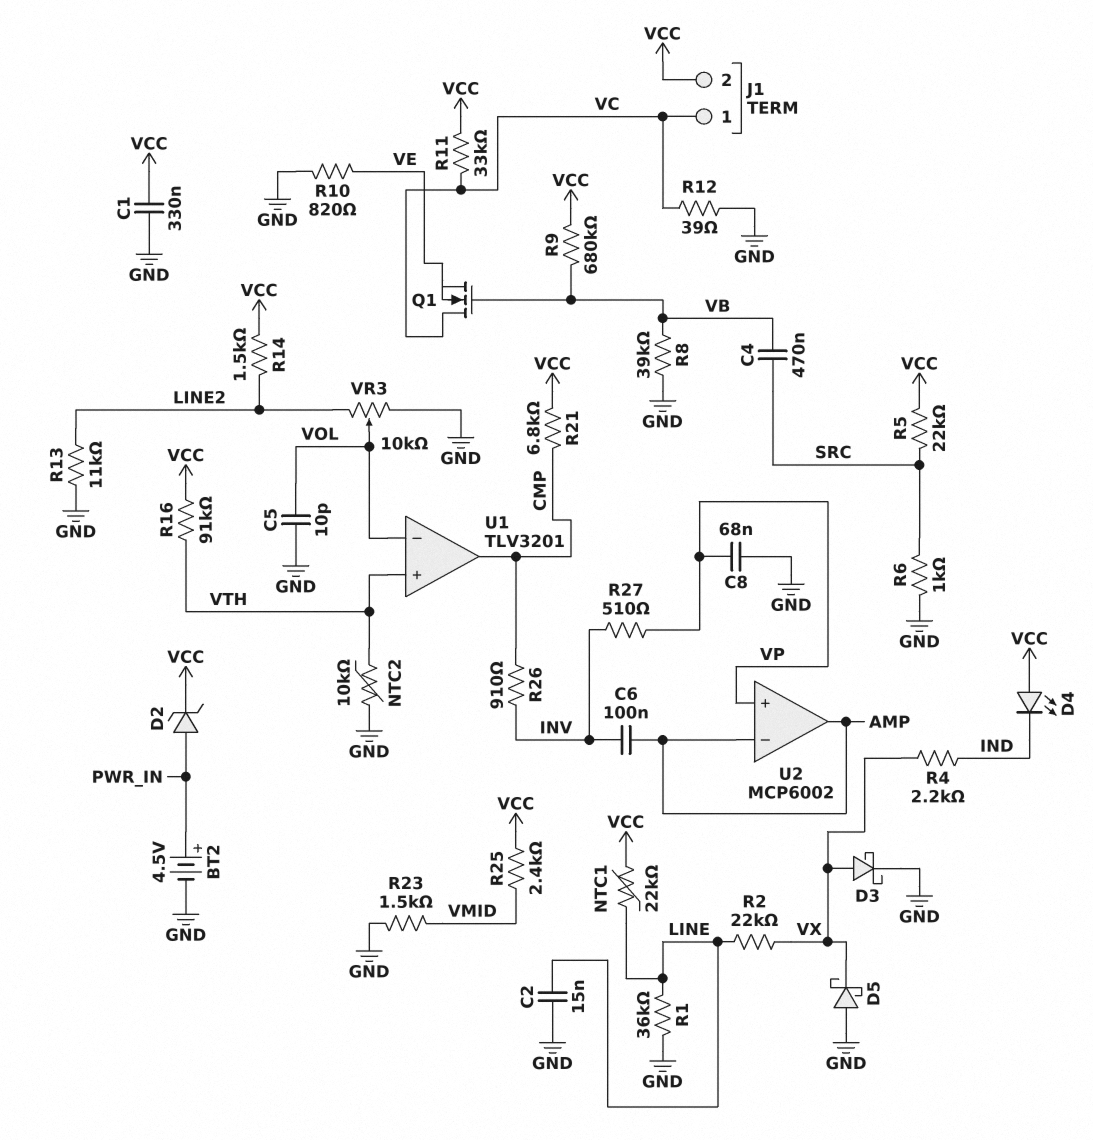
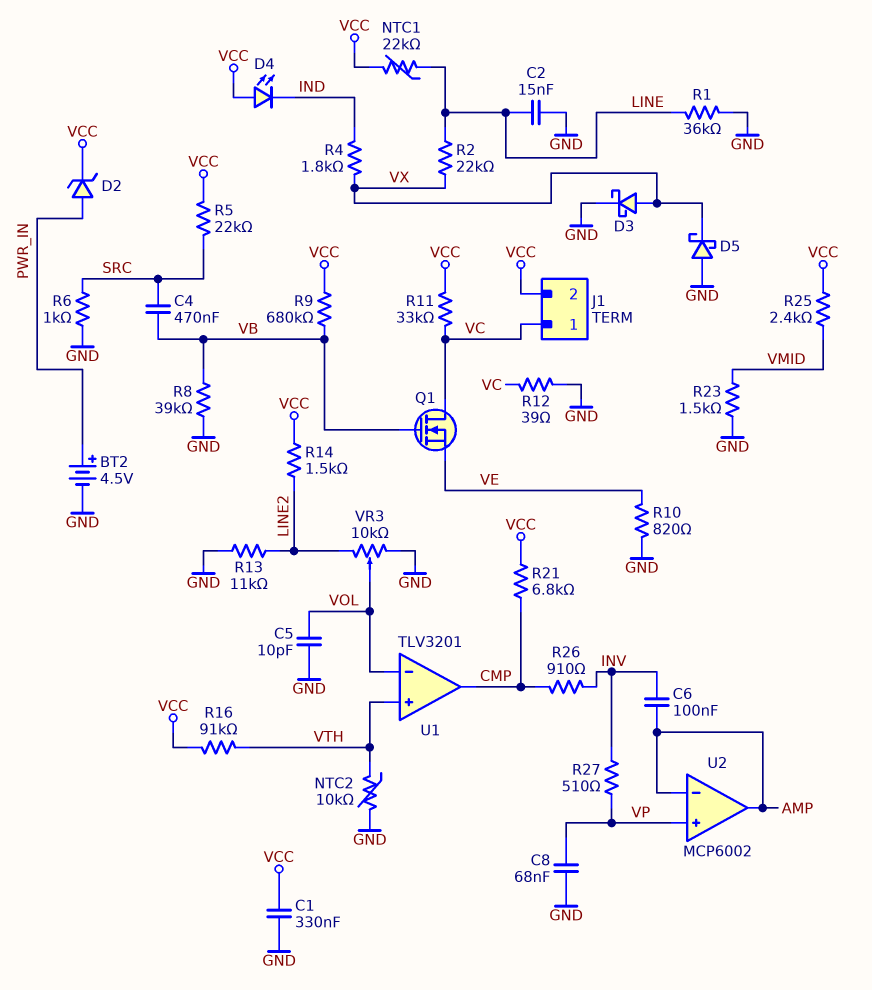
R4: 2.2k (IND, VX) -> 1.8k (IND, VX)

